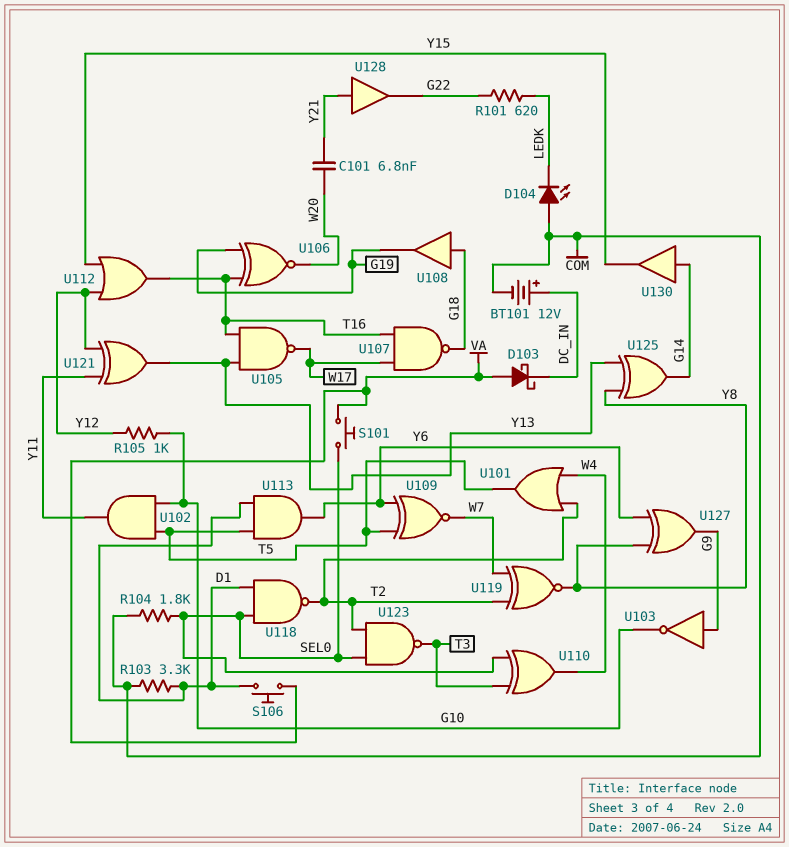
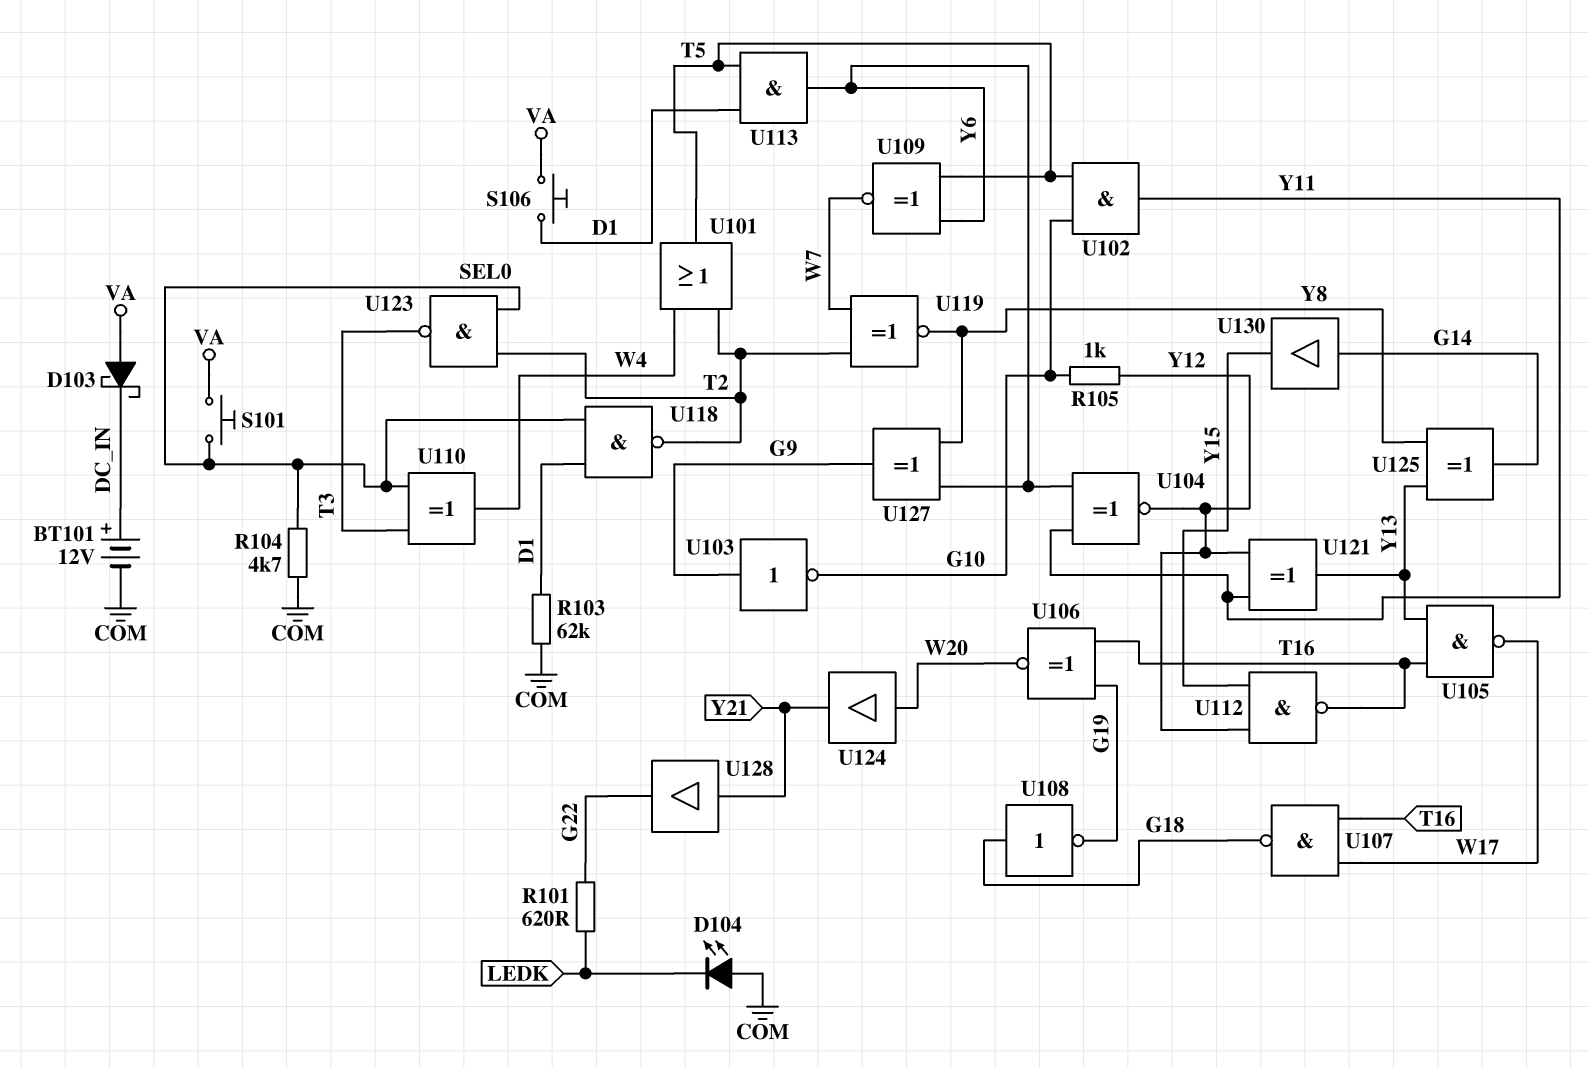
C101: 6.8nF (W20, Y21) -> none
R103: 3.3k (COM, D1) -> 62k (COM, D1)
R104: 1.8k (COM, SEL0) -> 4.7k (COM, SEL0)
U104: none -> XNOR (in Y6, in Y11, out Y12)
U108: buffer (in G18, out G19) -> NOT (in G18, out G19)
U112: OR (in Y12, in Y15, out T16) -> NAND (in Y12, in Y15, out T16)
U124: none -> buffer (in W20, out Y21)

